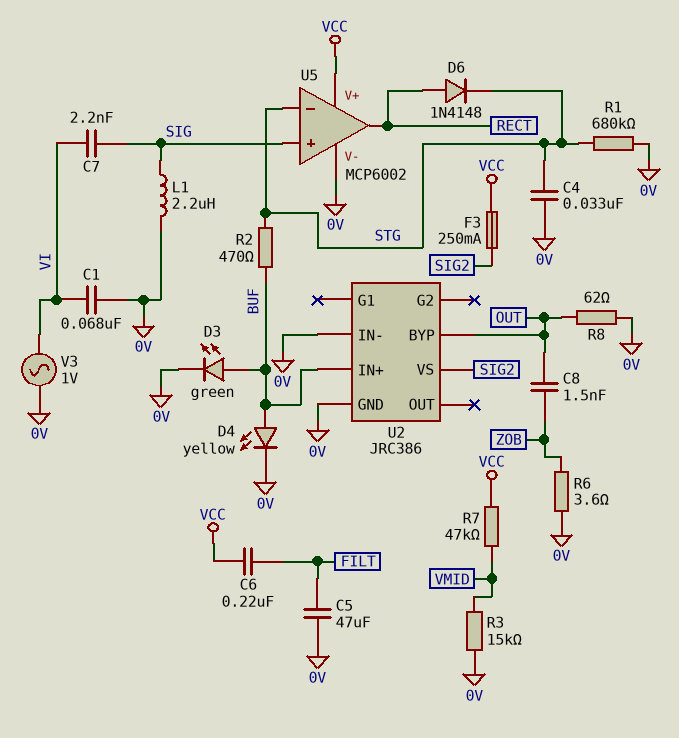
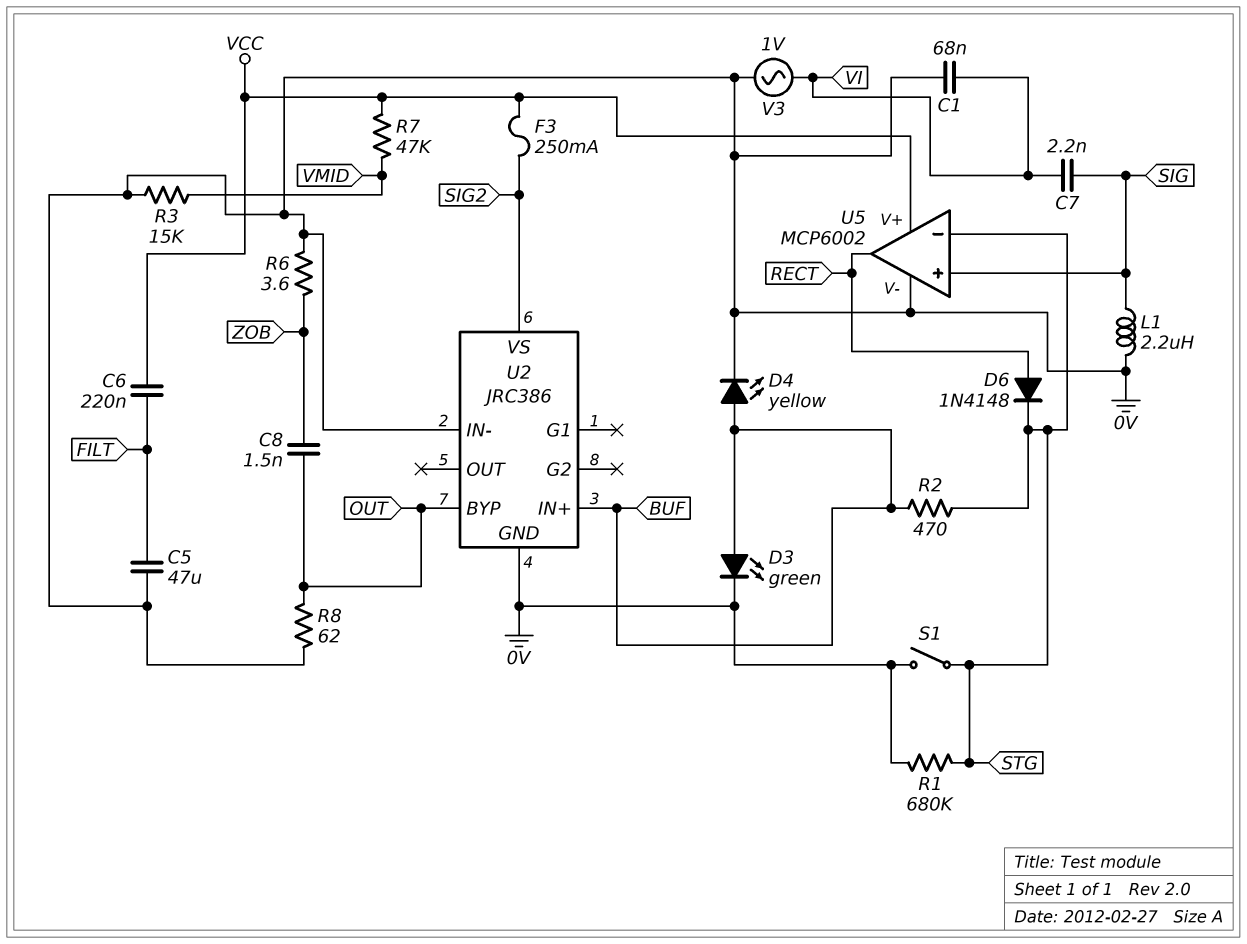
C4: 33nF (0V, STG) -> none
S1: none -> switch (0V, STG)

